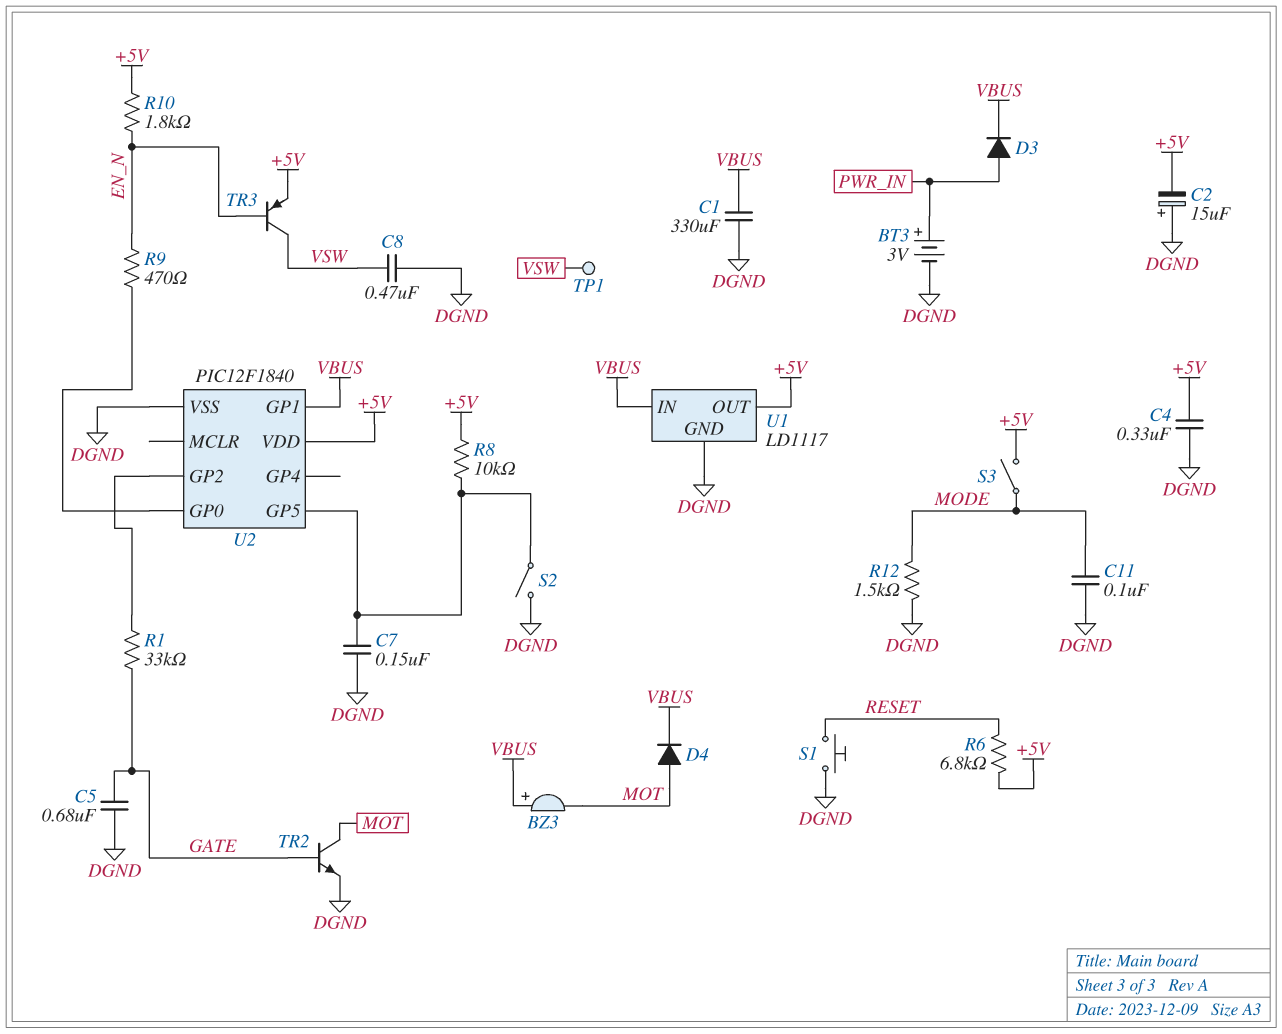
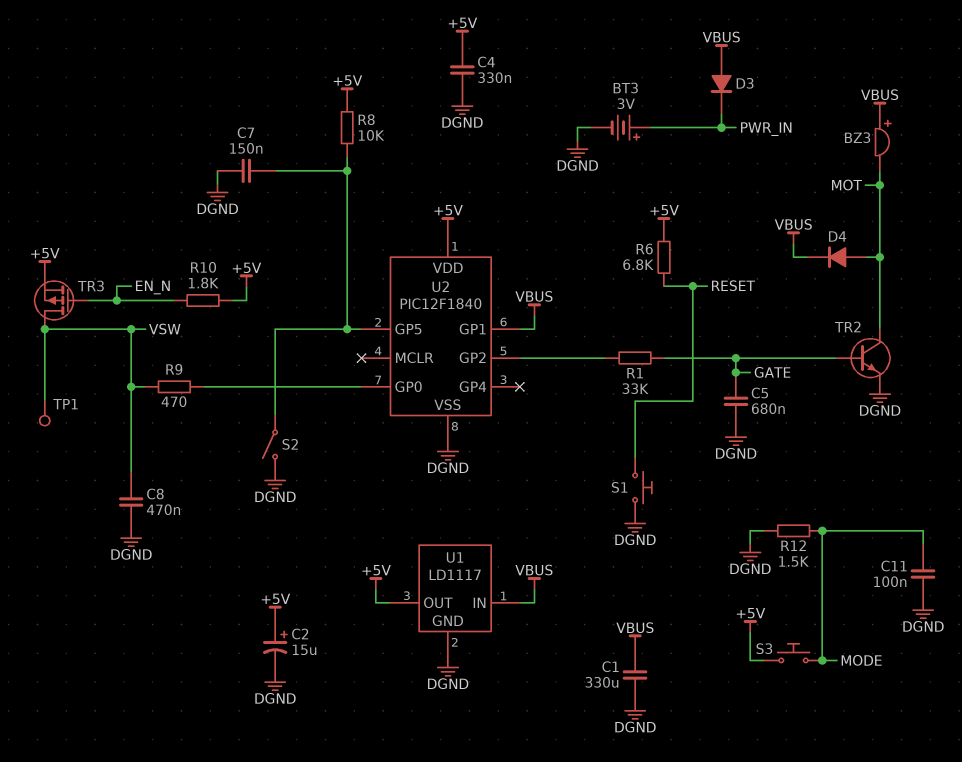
C2: 15uF (plus DGND, minus +5V) -> 15uF (plus +5V, minus DGND)
D3: diode (A PWR_IN, K VBUS) -> diode (A VBUS, K PWR_IN)
R9: 470 (EN_N, U2/GP0) -> 470 (U2/GP0, VSW)
S3: switch (+5V, MODE) -> button (+5V, MODE)
TR3: PNP (B EN_N, C VSW, E +5V) -> PMOS (G EN_N, D VSW, S +5V)

